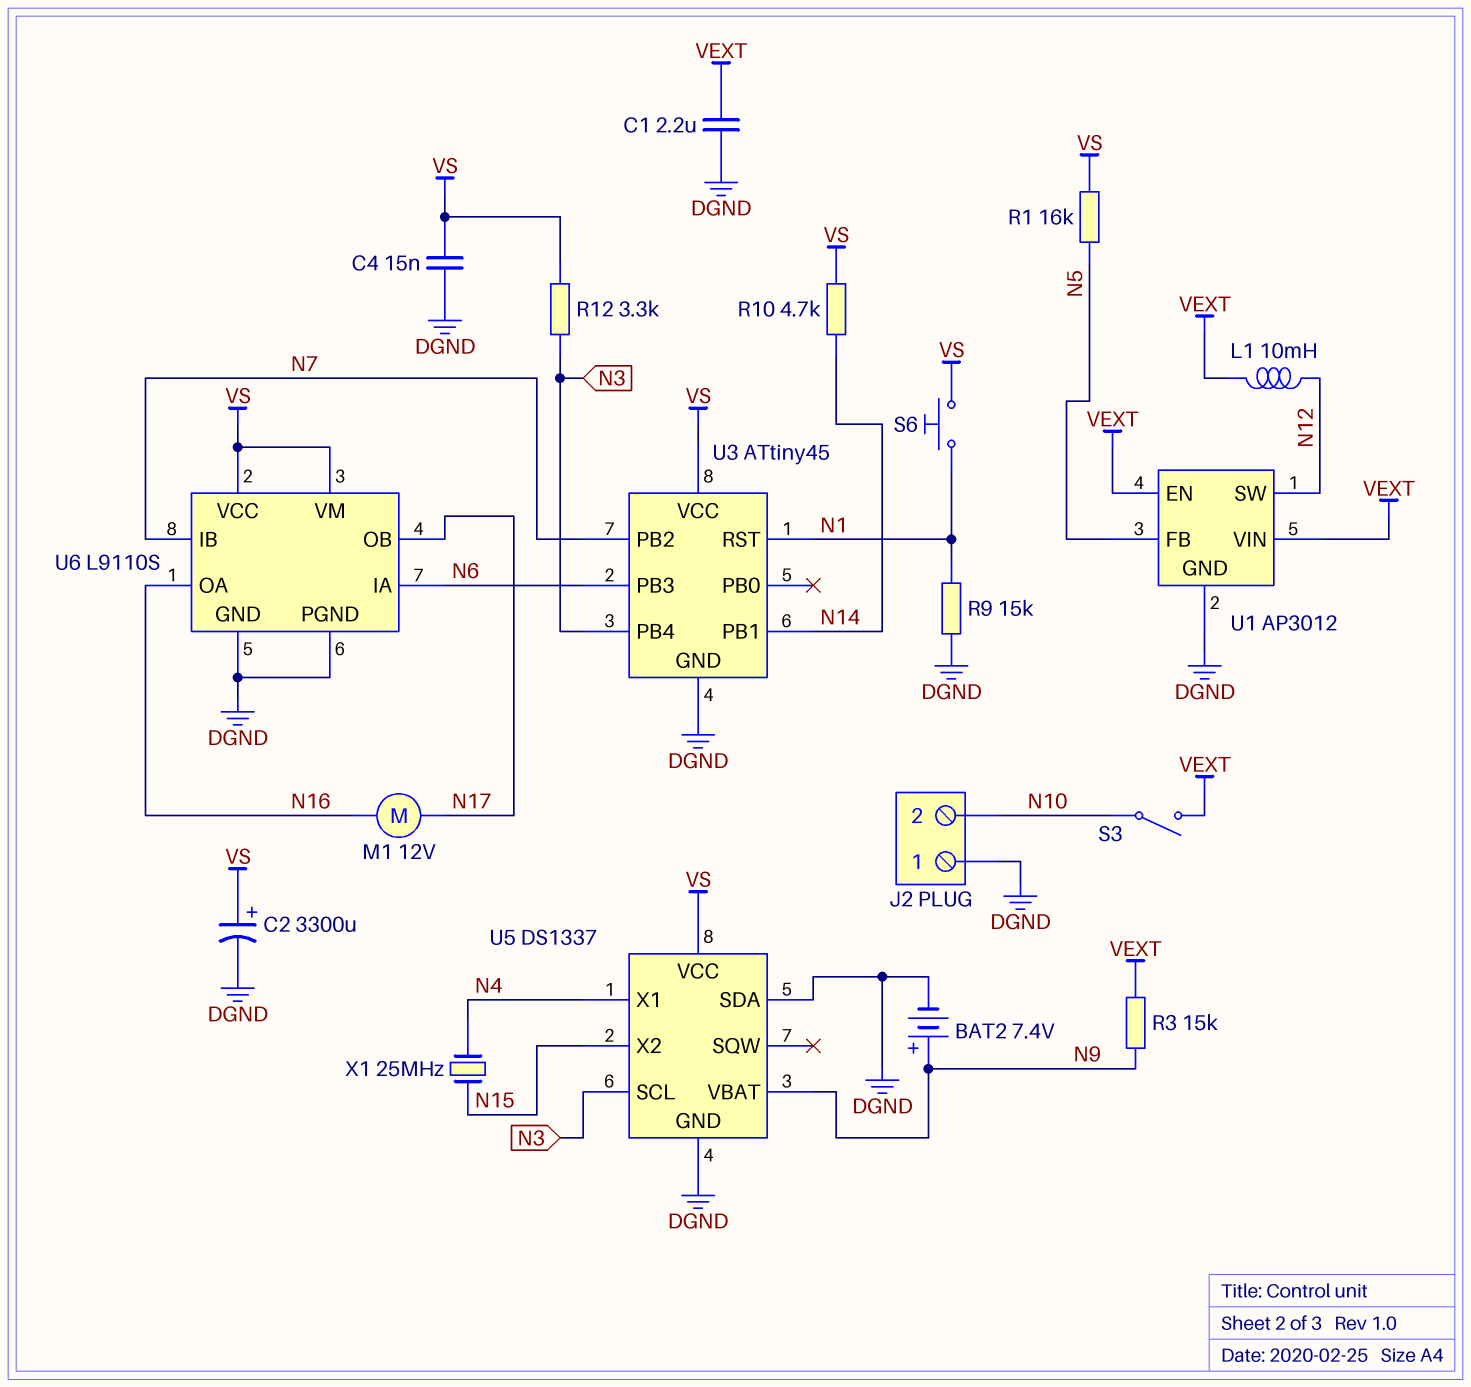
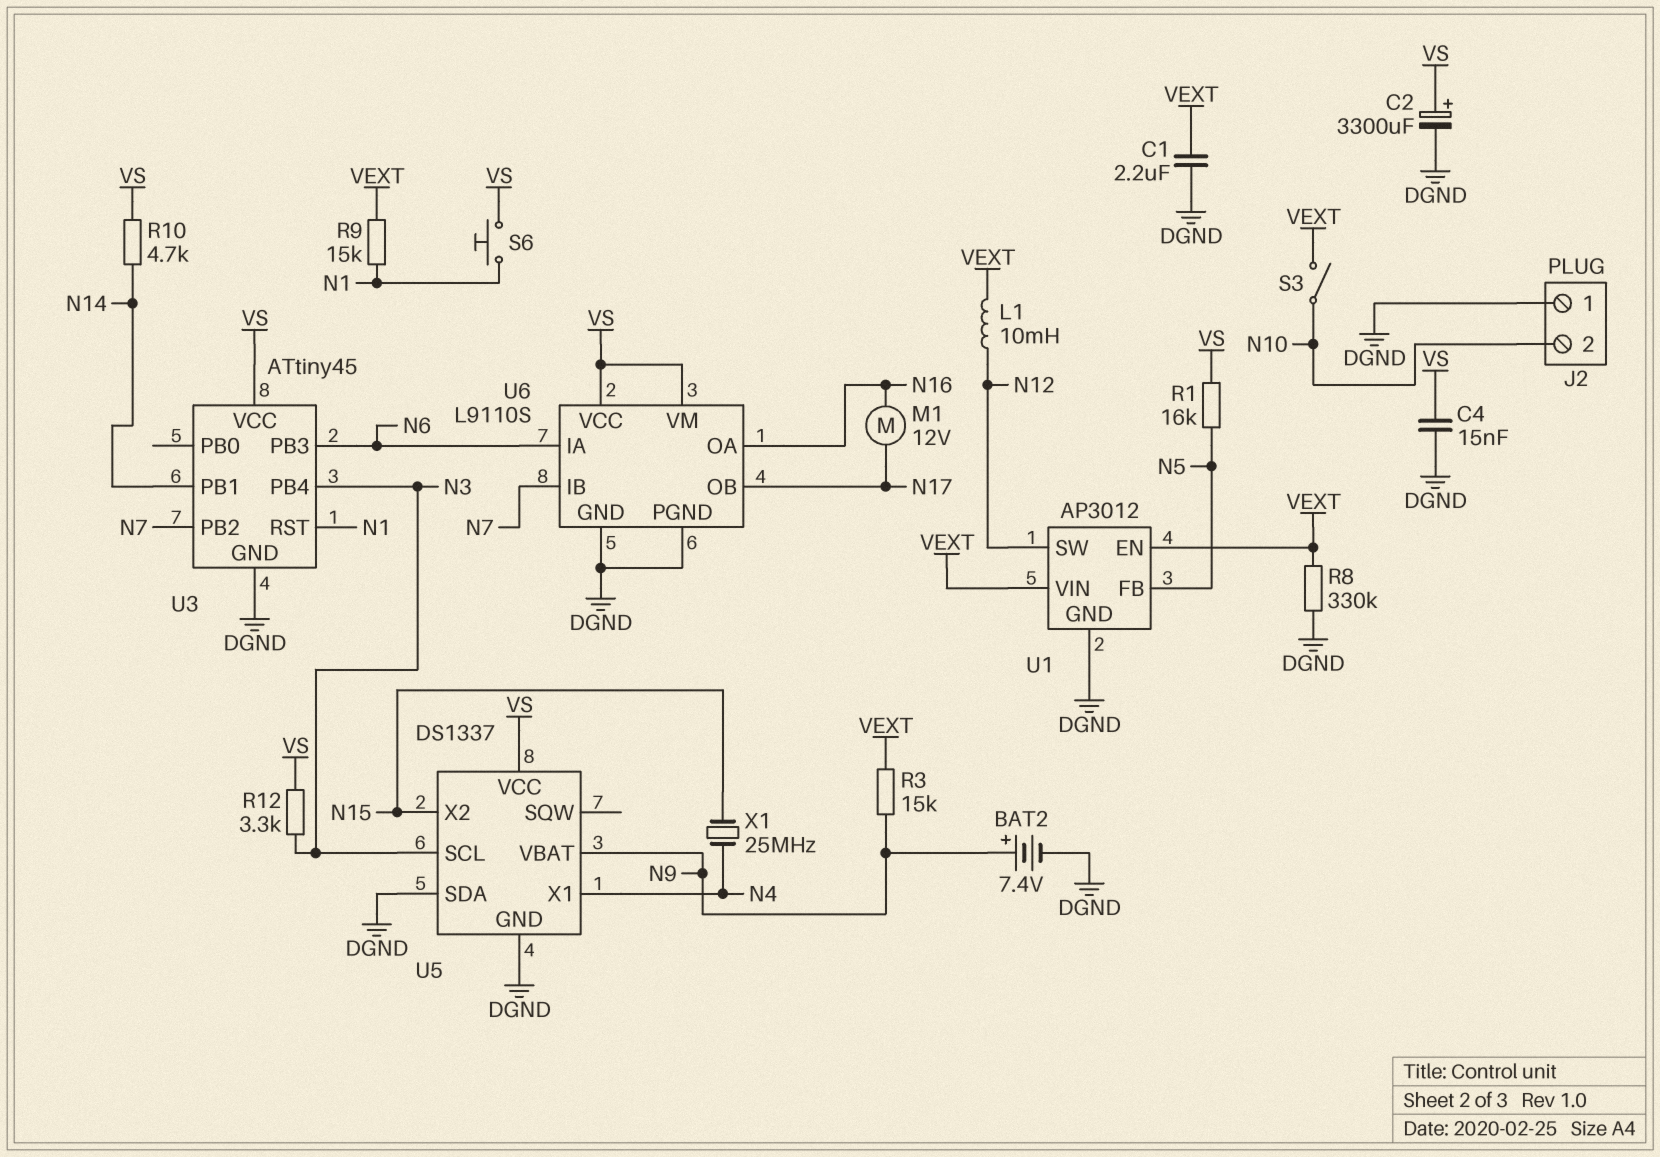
R8: none -> 330k (DGND, VEXT)
R9: 15k (DGND, N1) -> 15k (N1, VEXT)

